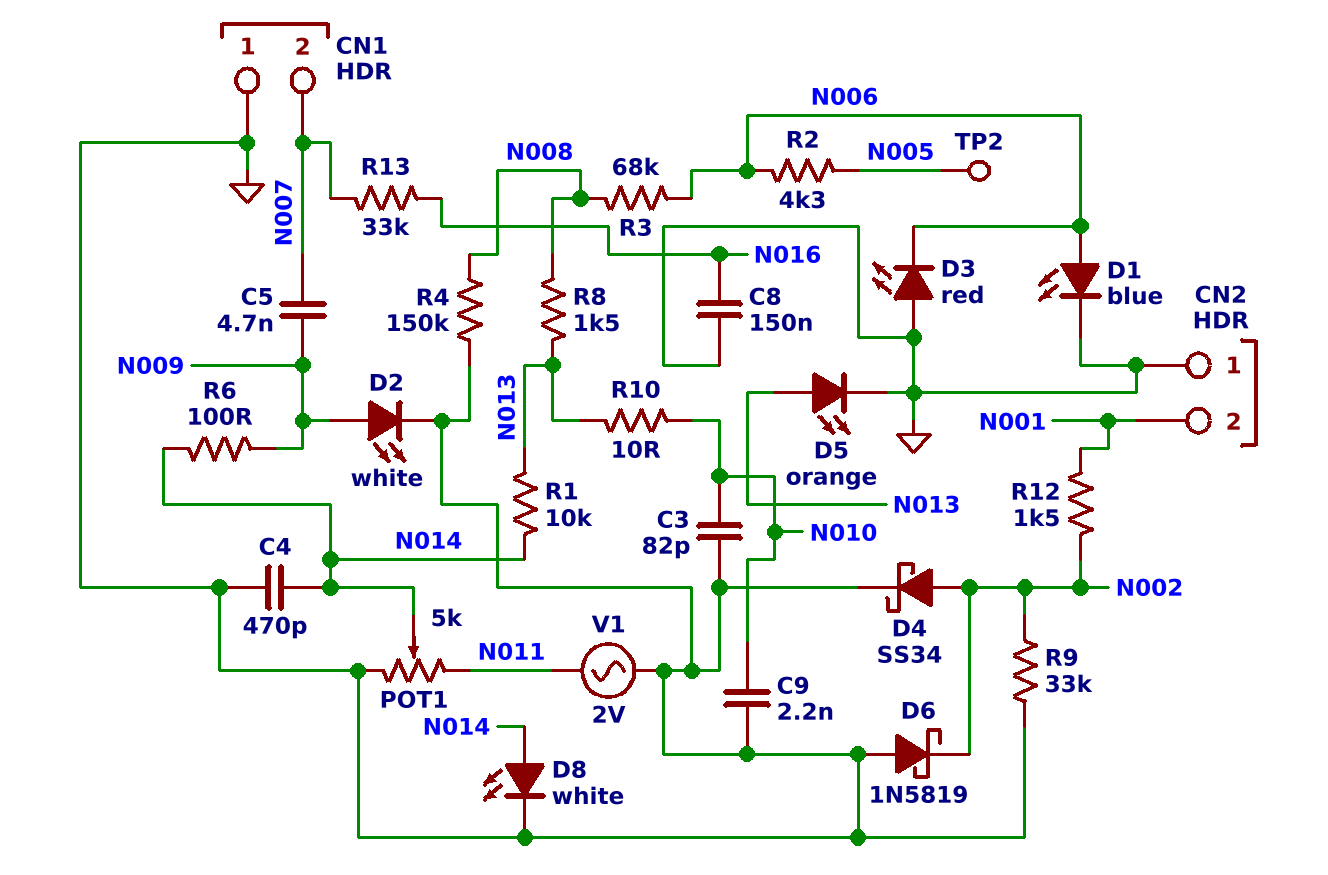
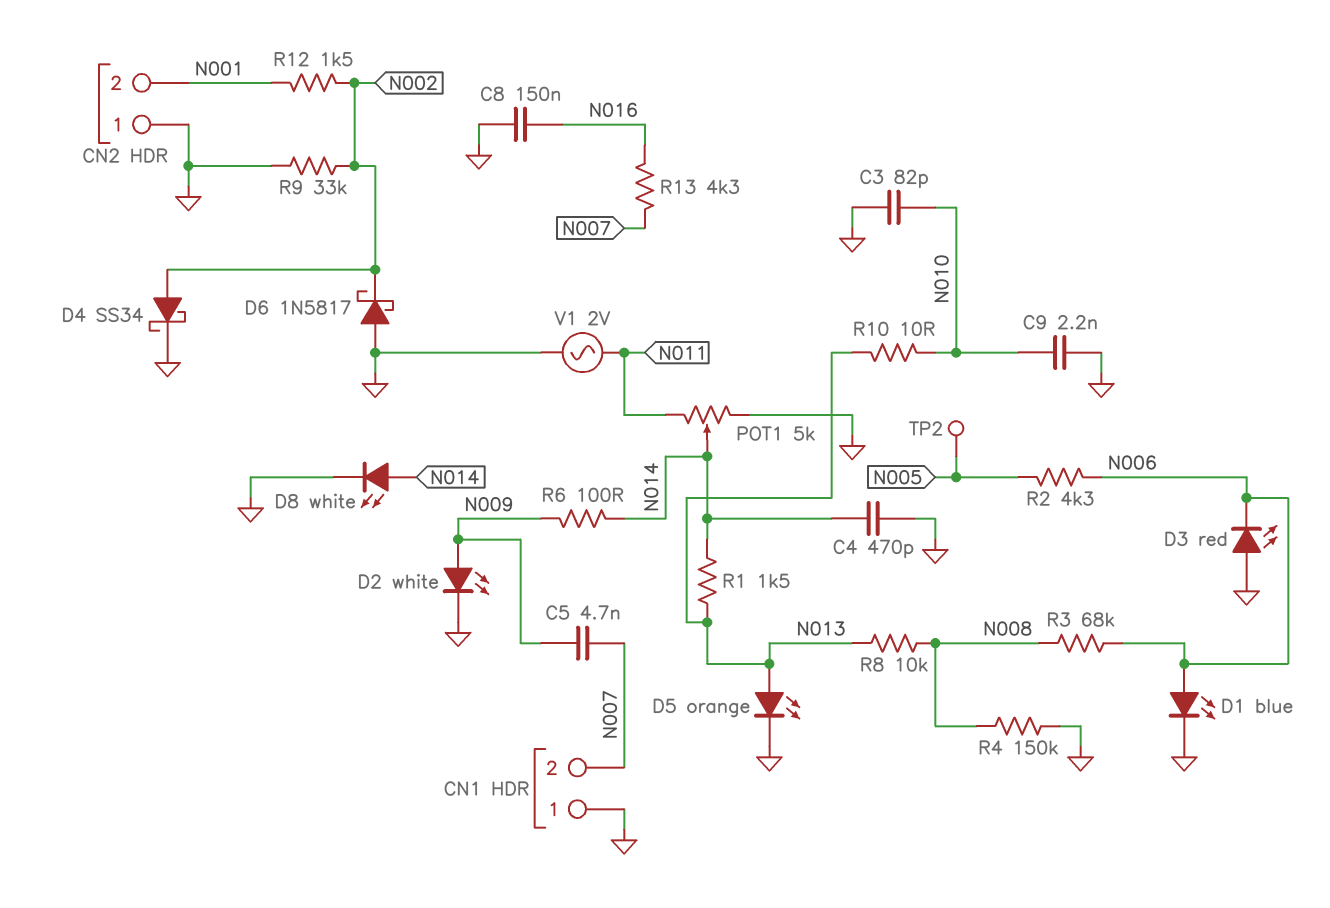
D6: schottky 1N5819 (A GND, K N002) -> schottky 1N5817 (A GND, K N002)
R1: 10k (N013, N014) -> 1.5k (N013, N014)
R8: 1.5k (N008, N013) -> 10k (N008, N013)
R13: 33k (N007, N016) -> 4.3k (N007, N016)

